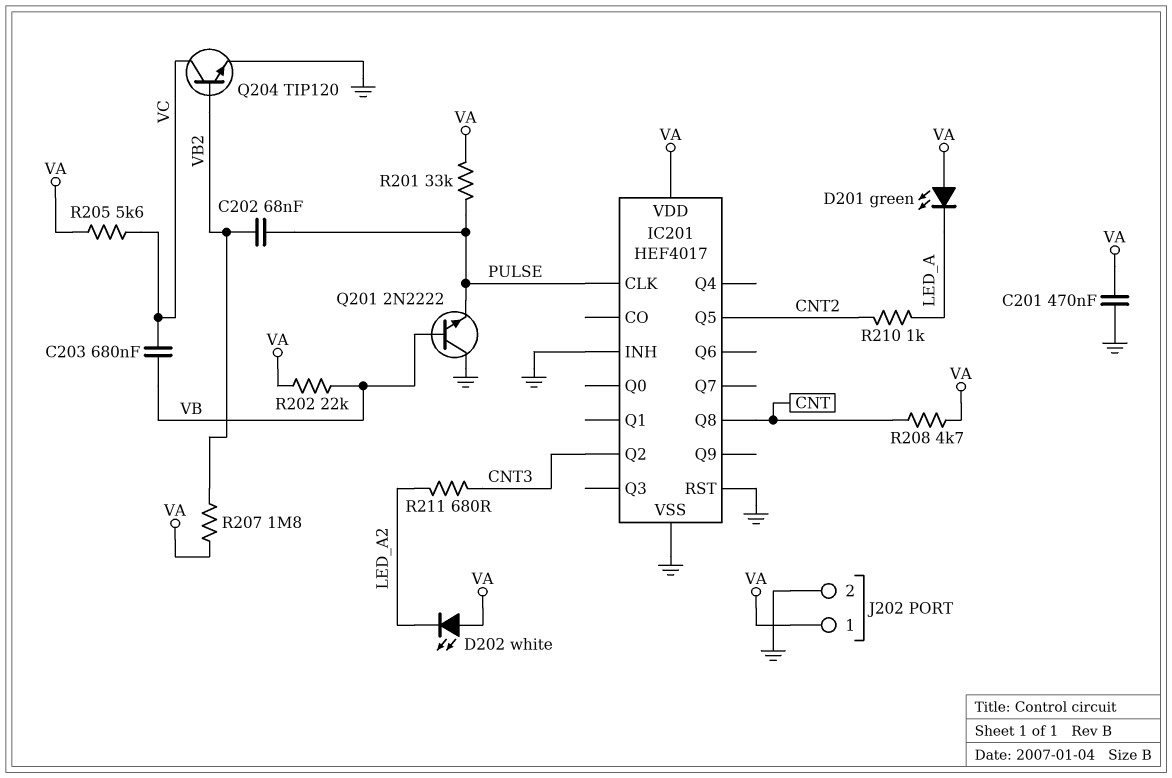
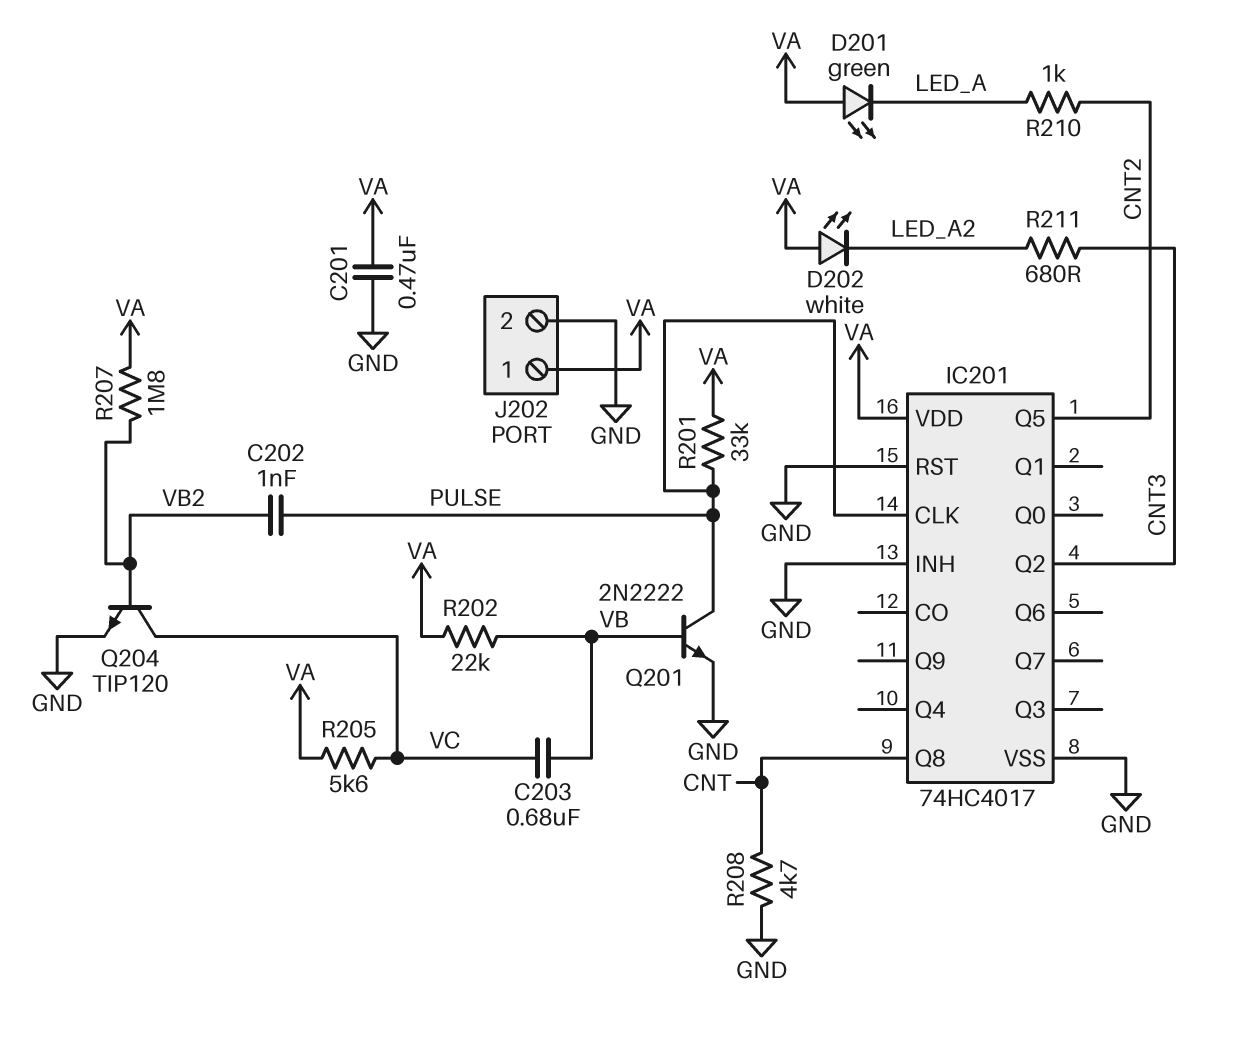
C202: 68nF (PULSE, VB2) -> 1nF (PULSE, VB2)
IC201: HEF4017 -> 74HC4017
Q201: NPN 2N2222 (B VB, C GND, E PULSE) -> NPN 2N2222 (B VB, C PULSE, E GND)
R208: 4.7k (CNT, VA) -> 4.7k (CNT, GND)

